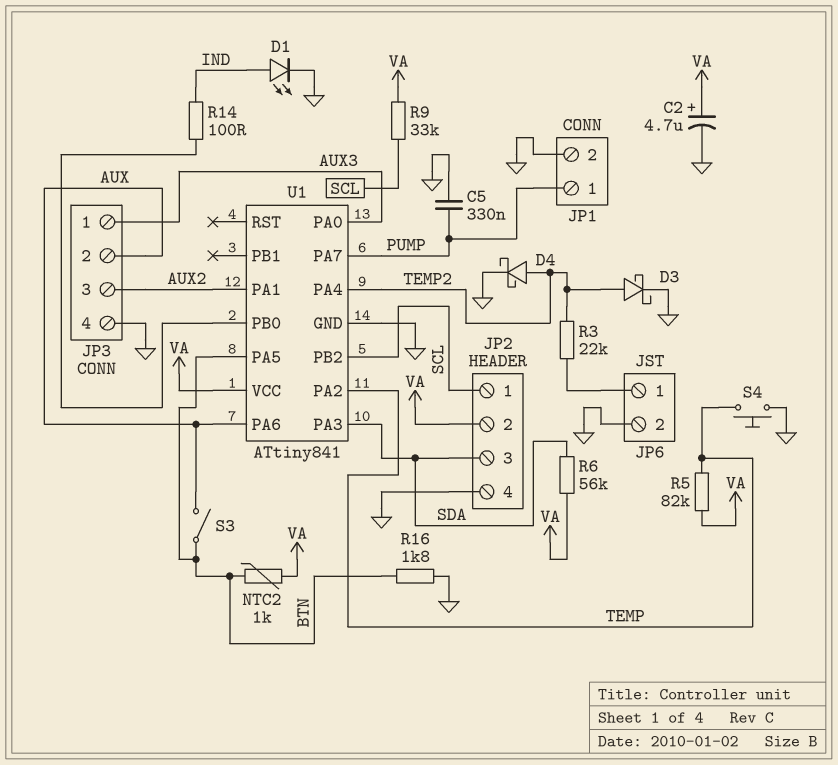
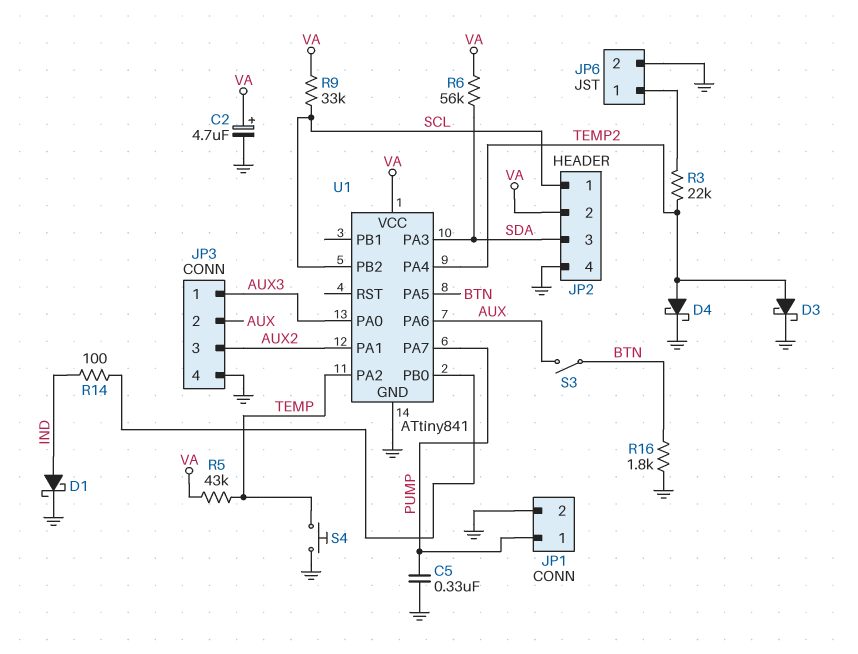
D1: LED (A IND, K GND) -> schottky (A IND, K GND)
NTC2: 1k (BTN, VA) -> none
R5: 82k (TEMP, VA) -> 43k (TEMP, VA)

